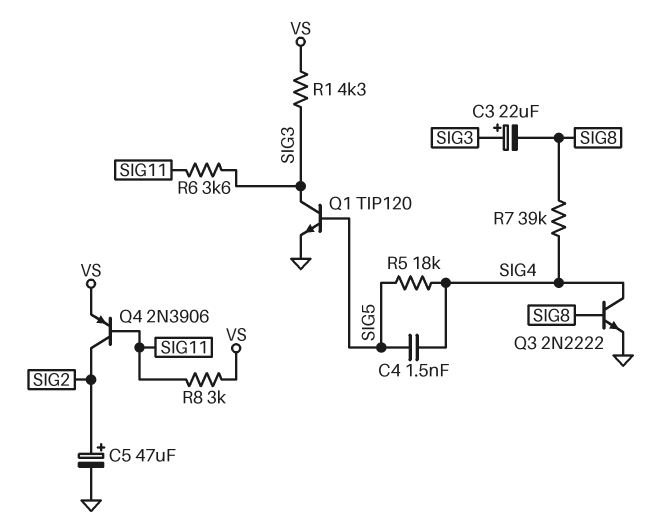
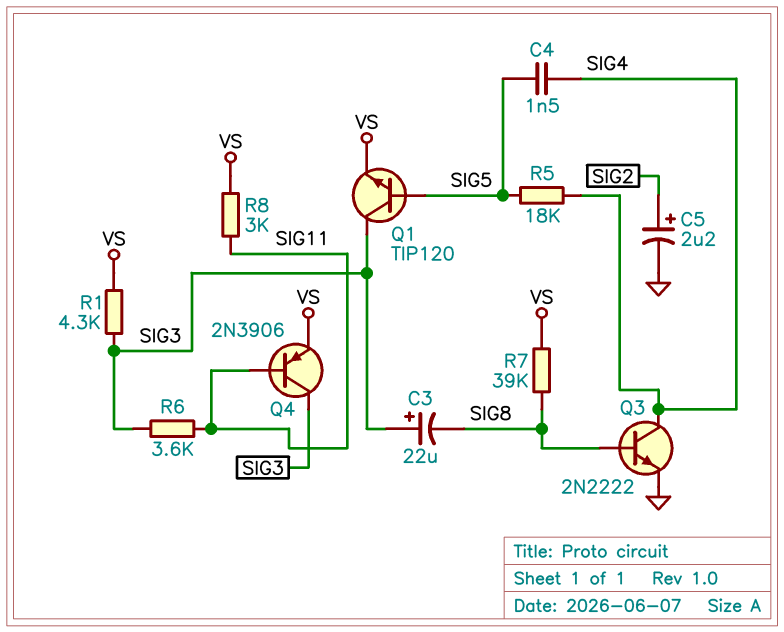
C5: 47uF (plus SIG2, minus GND) -> 2.2uF (plus SIG2, minus GND)
Q1: NPN TIP120 (B SIG5, C SIG3, E GND) -> NPN TIP120 (B SIG5, C SIG3, E VS)
Q4: PNP 2N3906 (B SIG11, C SIG2, E VS) -> PNP 2N3906 (B SIG11, C SIG3, E VS)
R7: 39k (SIG4, SIG8) -> 39k (SIG8, VS)

